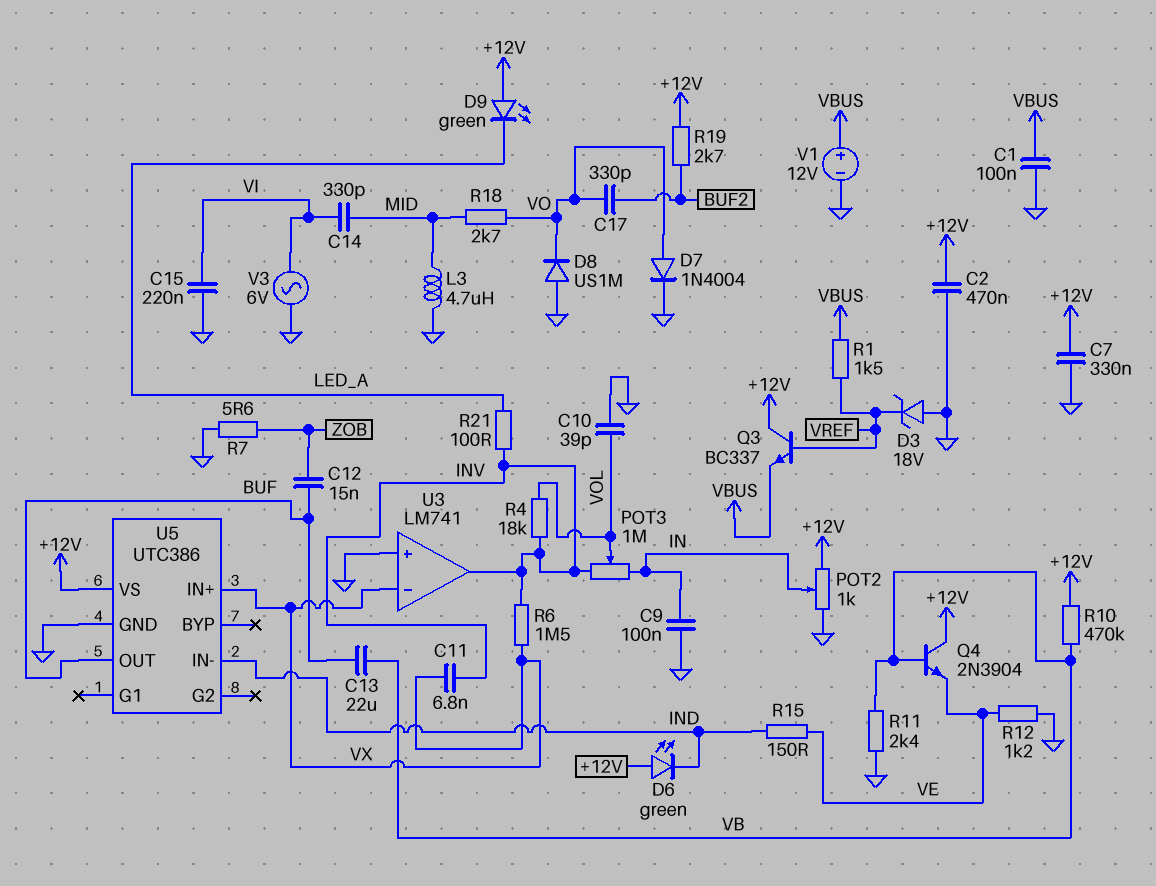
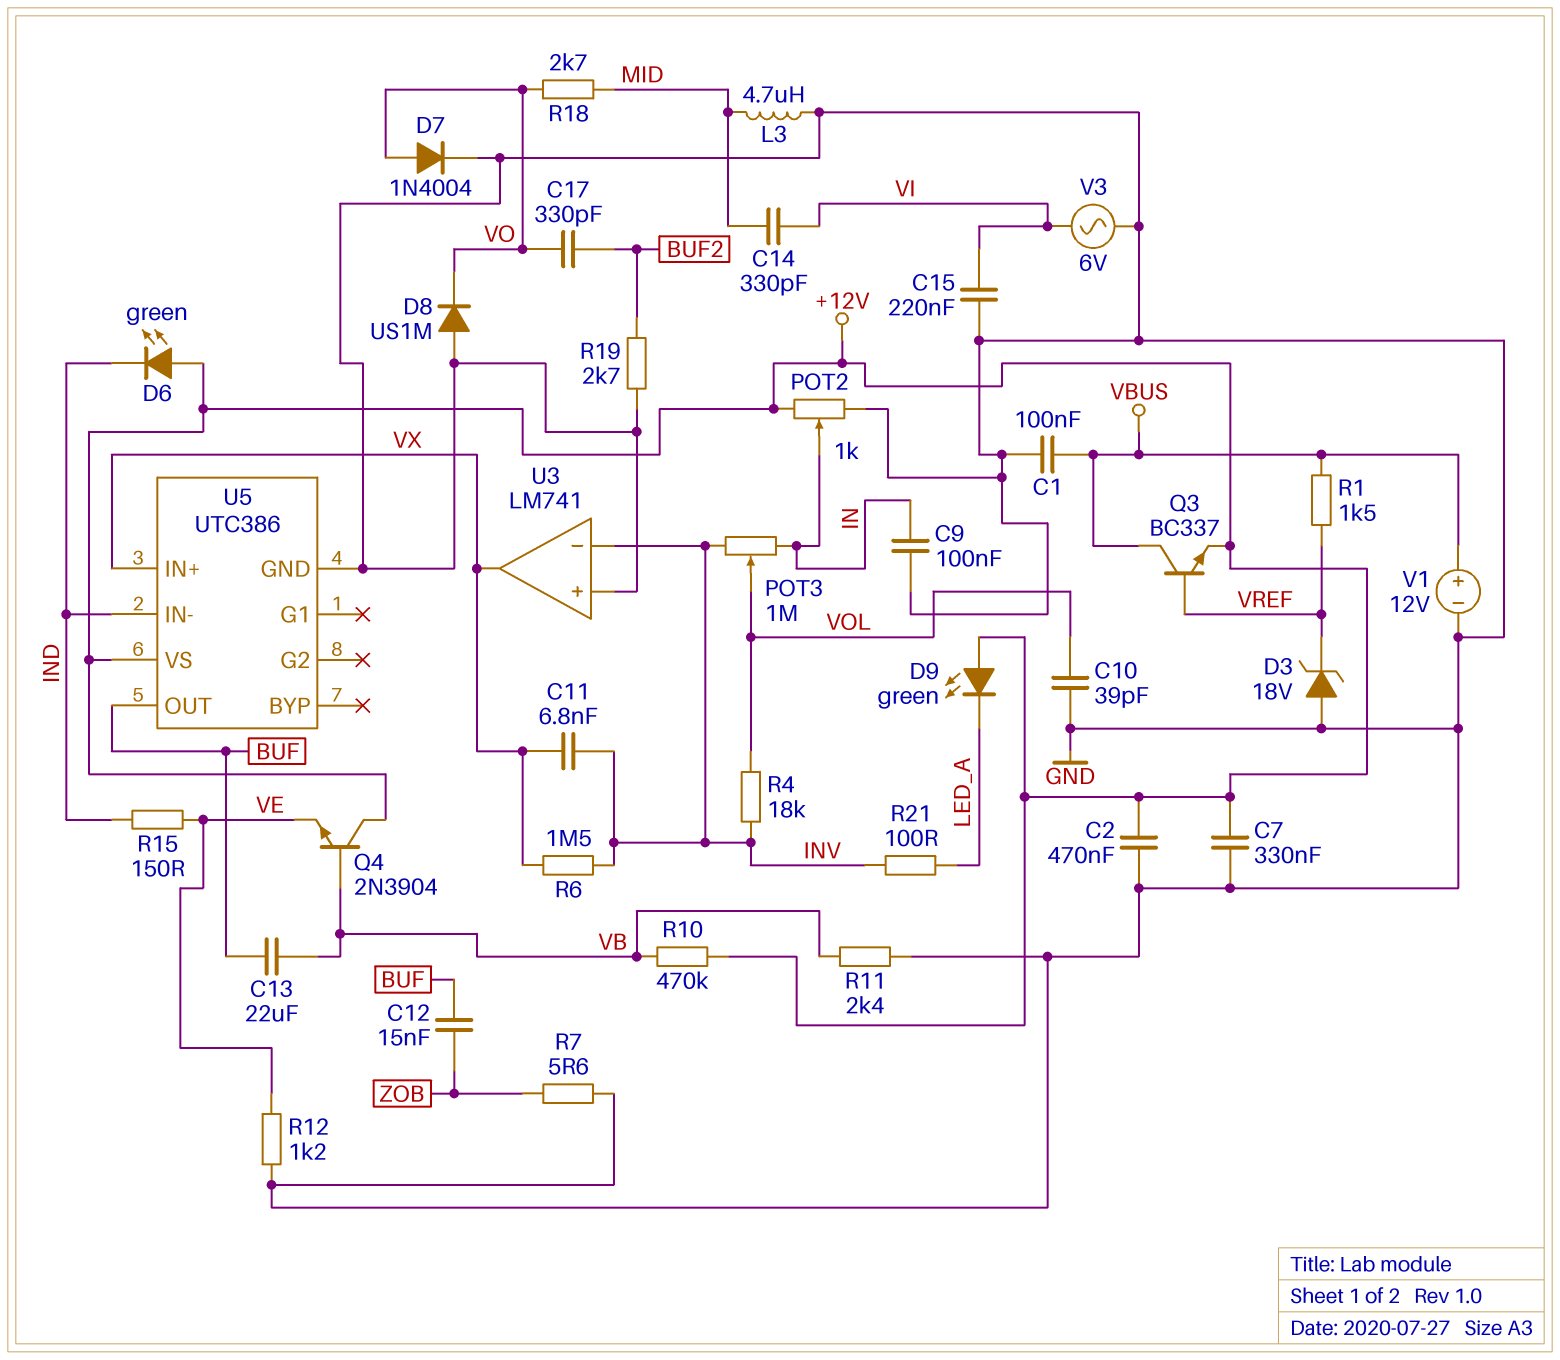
Q3: NPN BC337 (B VREF, C +12V, E VBUS) -> NPN BC337 (B VREF, C VBUS, E +12V)
R19: 2.7k (+12V, BUF2) -> 2.7k (BUF2, GND)
U3 pin in-: VX -> INV
U3 pin out: INV -> VX

